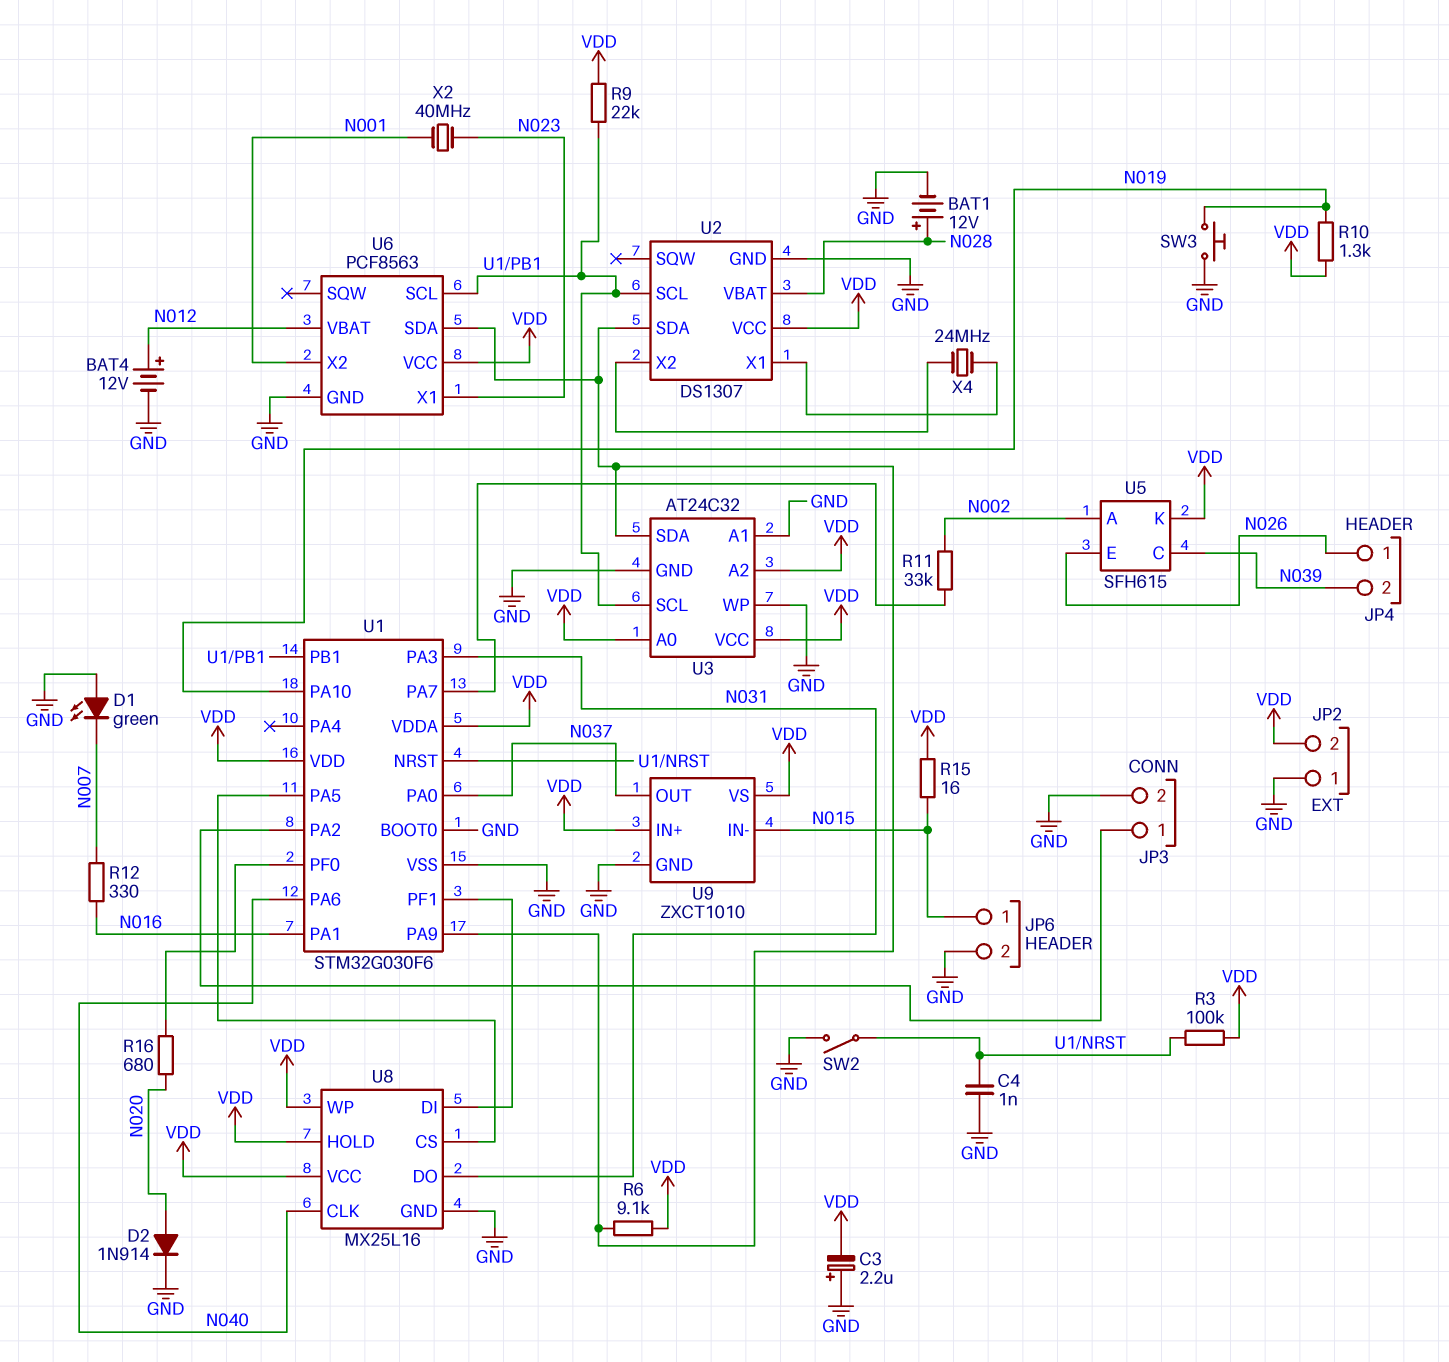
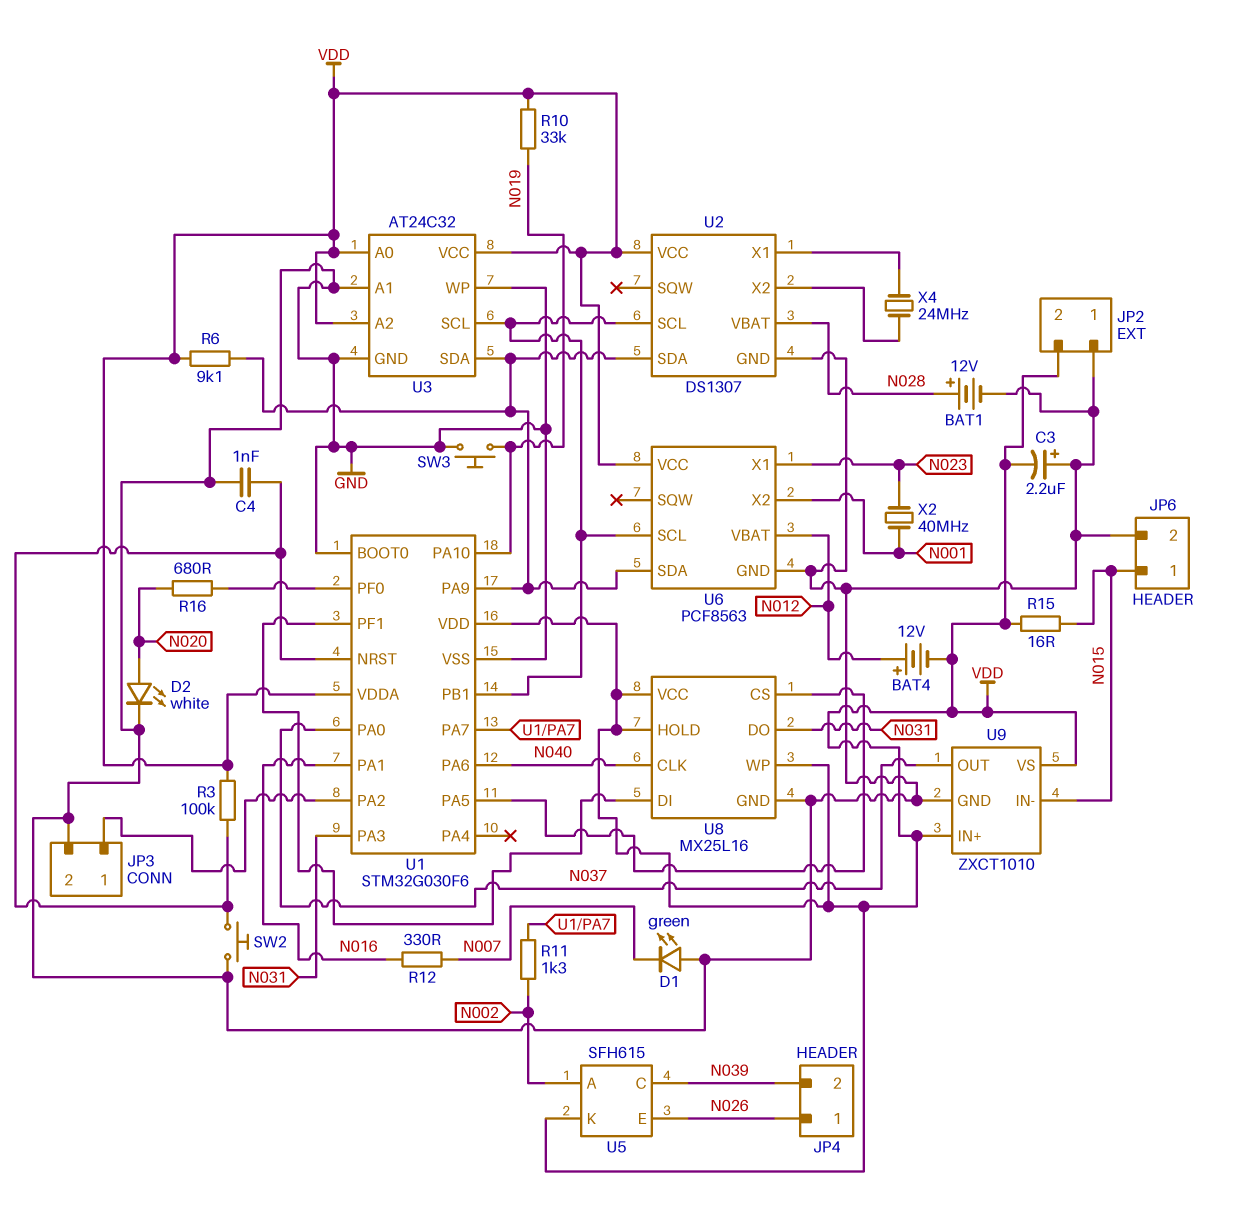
BAT4: 12V (plus N012, minus GND) -> 12V (plus N012, minus VDD)
D2: diode 1N914 (A N020, K GND) -> LED white (A N020, K GND)
R9: 22k (U1/PB1, VDD) -> none
R10: 1.3k (N019, VDD) -> 33k (N019, VDD)
R11: 33k (N002, U1/PA7) -> 1.3k (N002, U1/PA7)
SW2: switch (GND, U1/NRST) -> button (GND, U1/NRST)

